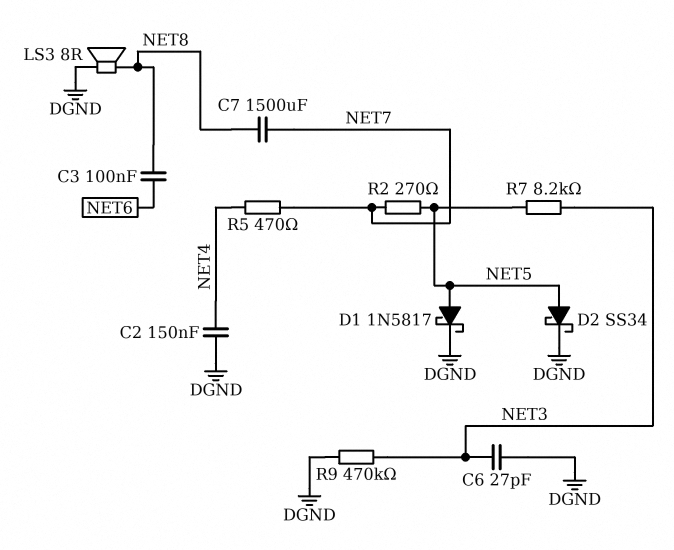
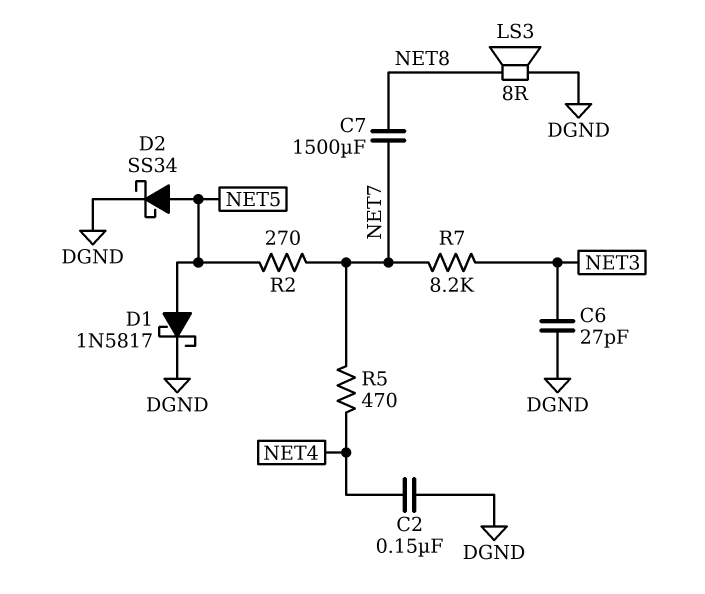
C3: 100nF (NET6, NET8) -> none
R7: 8.2k (NET3, NET5) -> 8.2k (NET3, NET7)
R9: 470k (DGND, NET3) -> none

